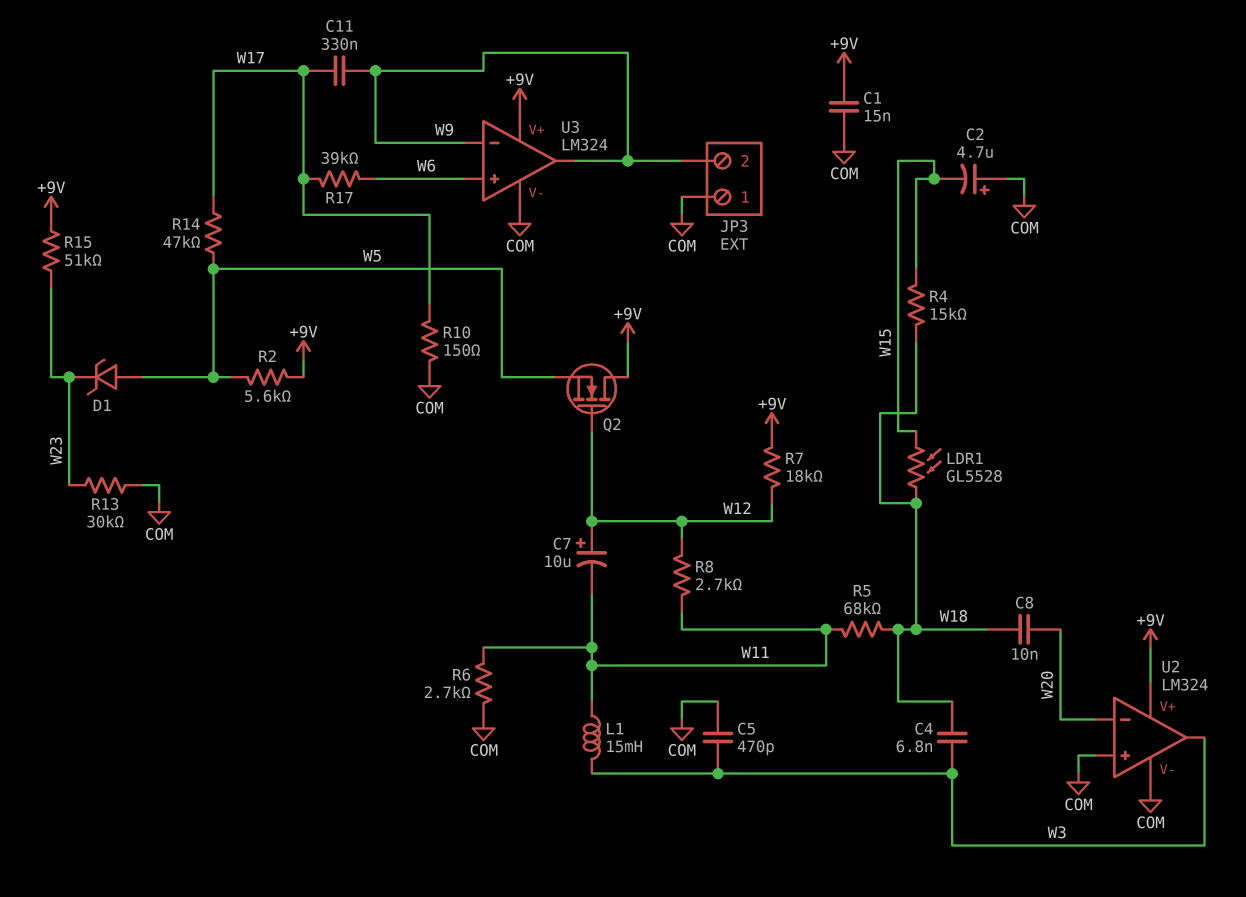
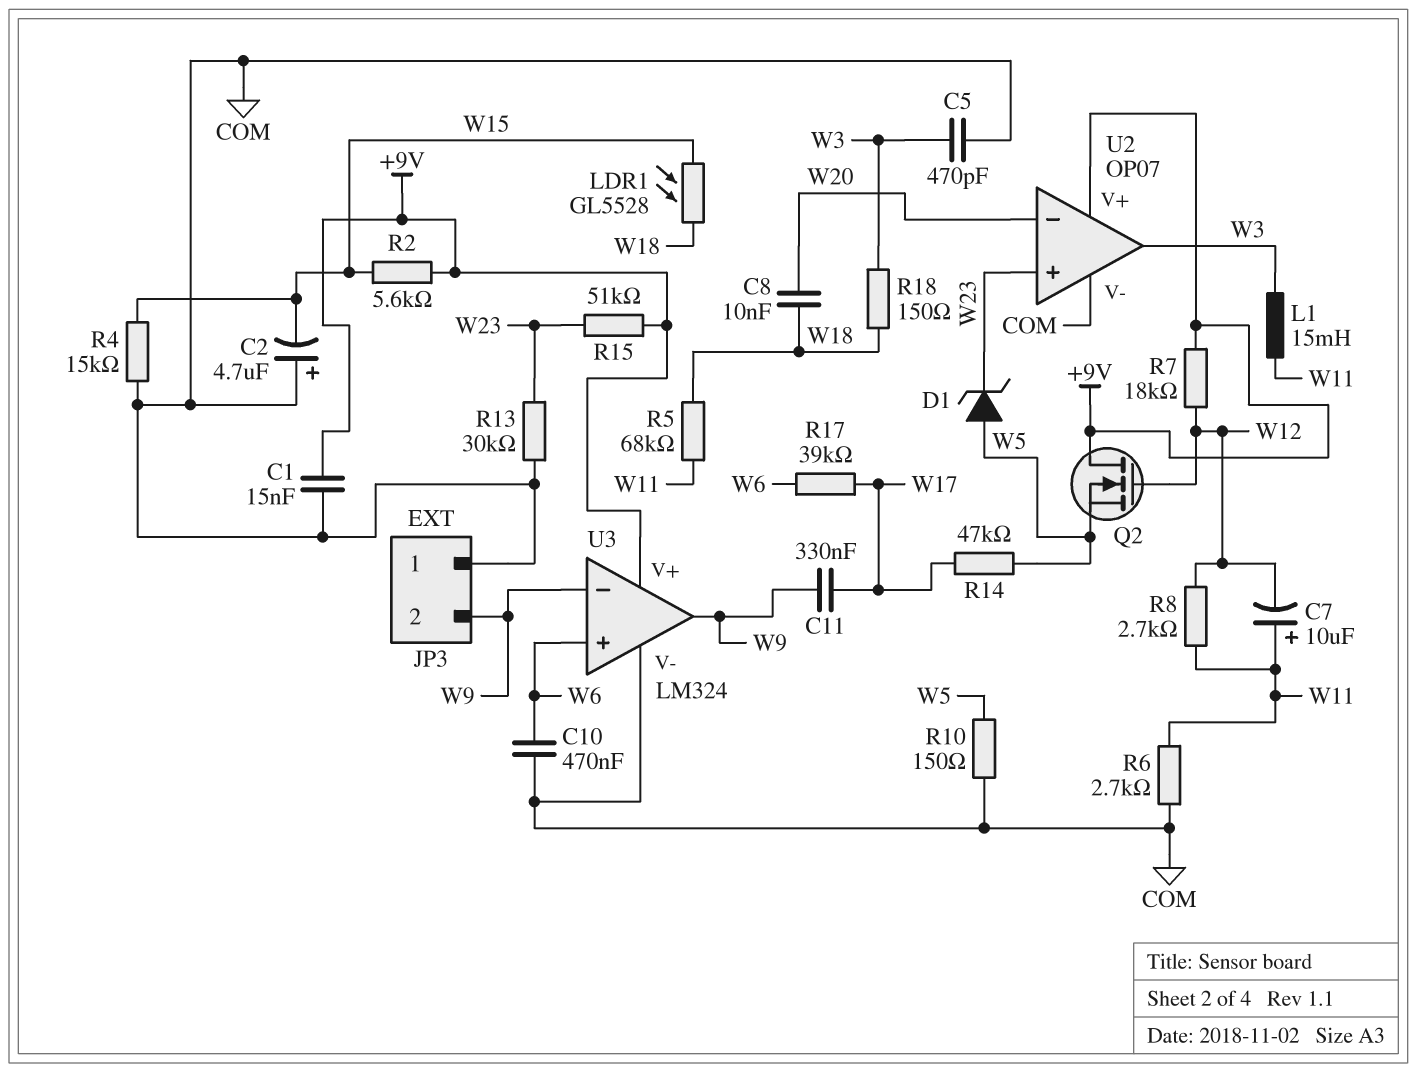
C4: 6.8nF (W3, W18) -> none
C7: 10uF (plus W12, minus W11) -> 10uF (plus W11, minus W12)
C10: none -> 470nF (COM, W6)
R2: 5.6k (+9V, W5) -> 5.6k (+9V, W15)
R4: 15k (W15, W18) -> 15k (COM, W15)
R10: 150 (COM, W17) -> 150 (COM, W5)
R18: none -> 150 (W3, W18)
U2: LM324 -> OP07
U2 pin in+: COM -> W23

